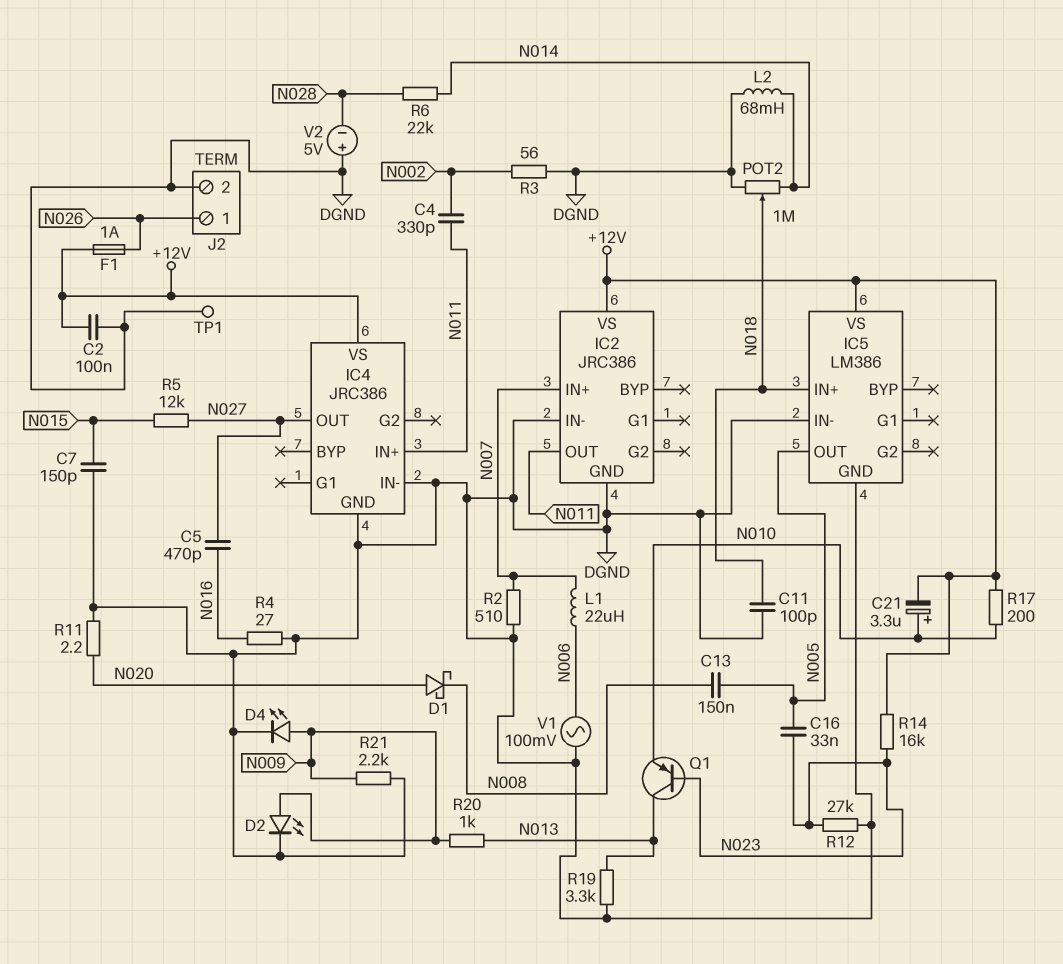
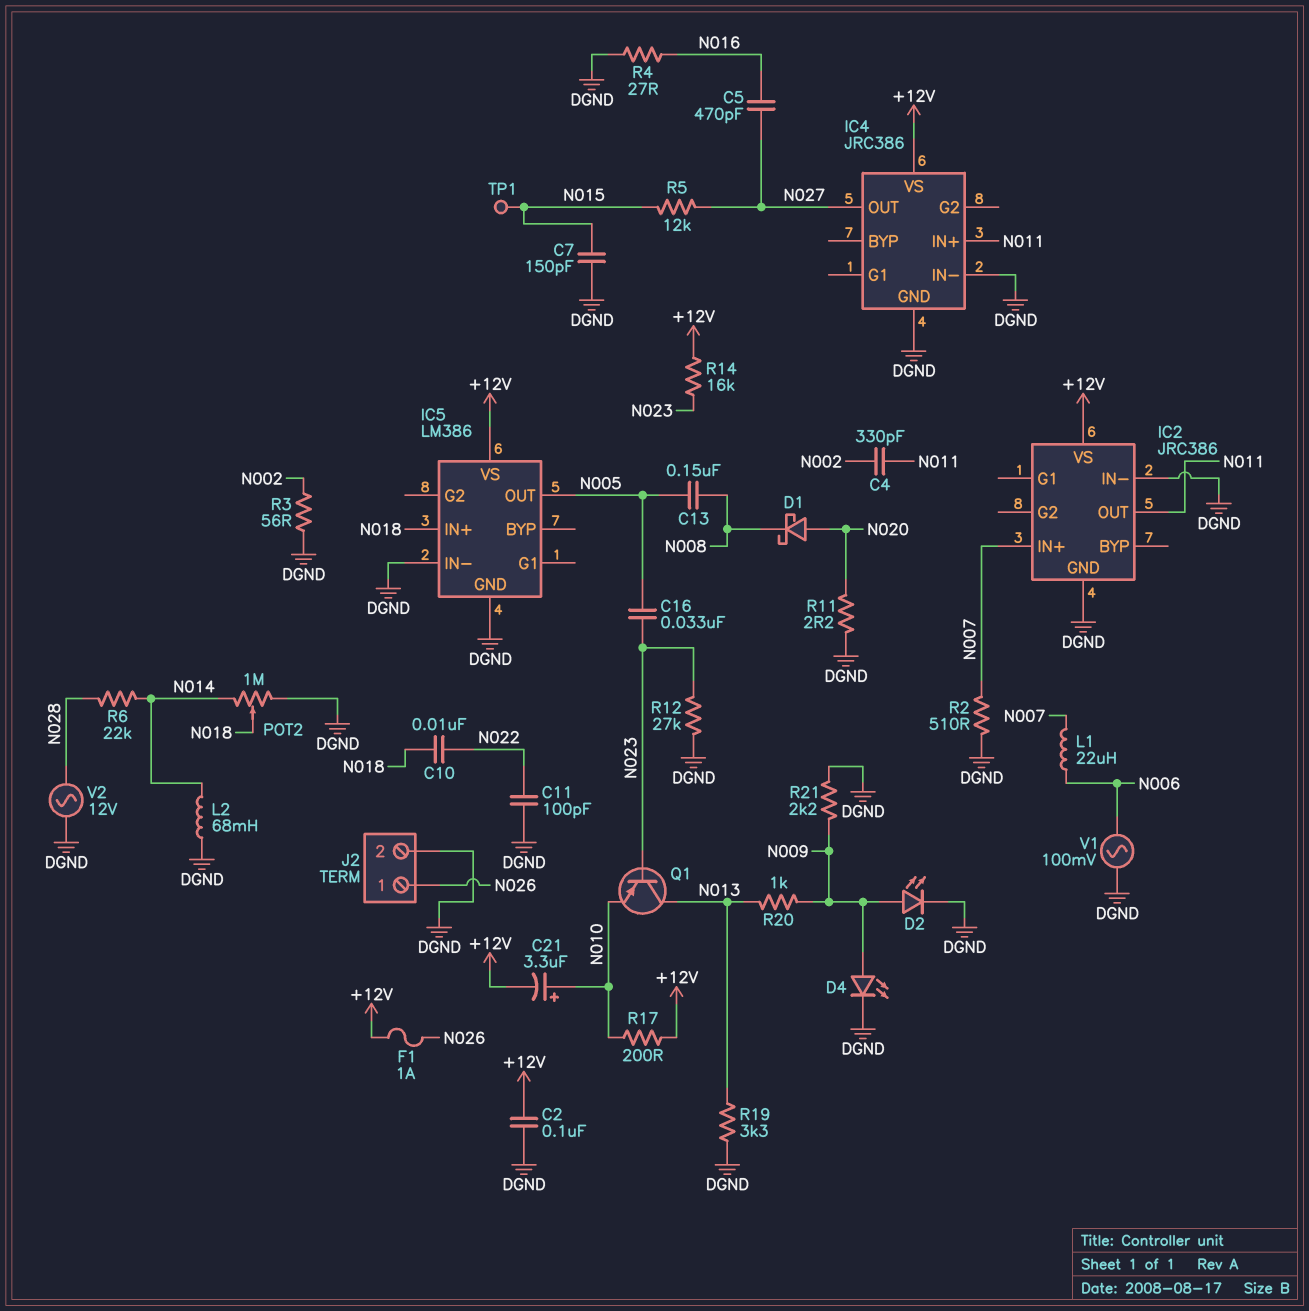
C10: none -> 10nF (N018, N022)
C11: 100pF (DGND, N018) -> 100pF (DGND, N022)
TP1: test point (DGND) -> test point (N015)
V2: 5V (plus DGND, minus N028) -> AC 12V (DGND, N028)

